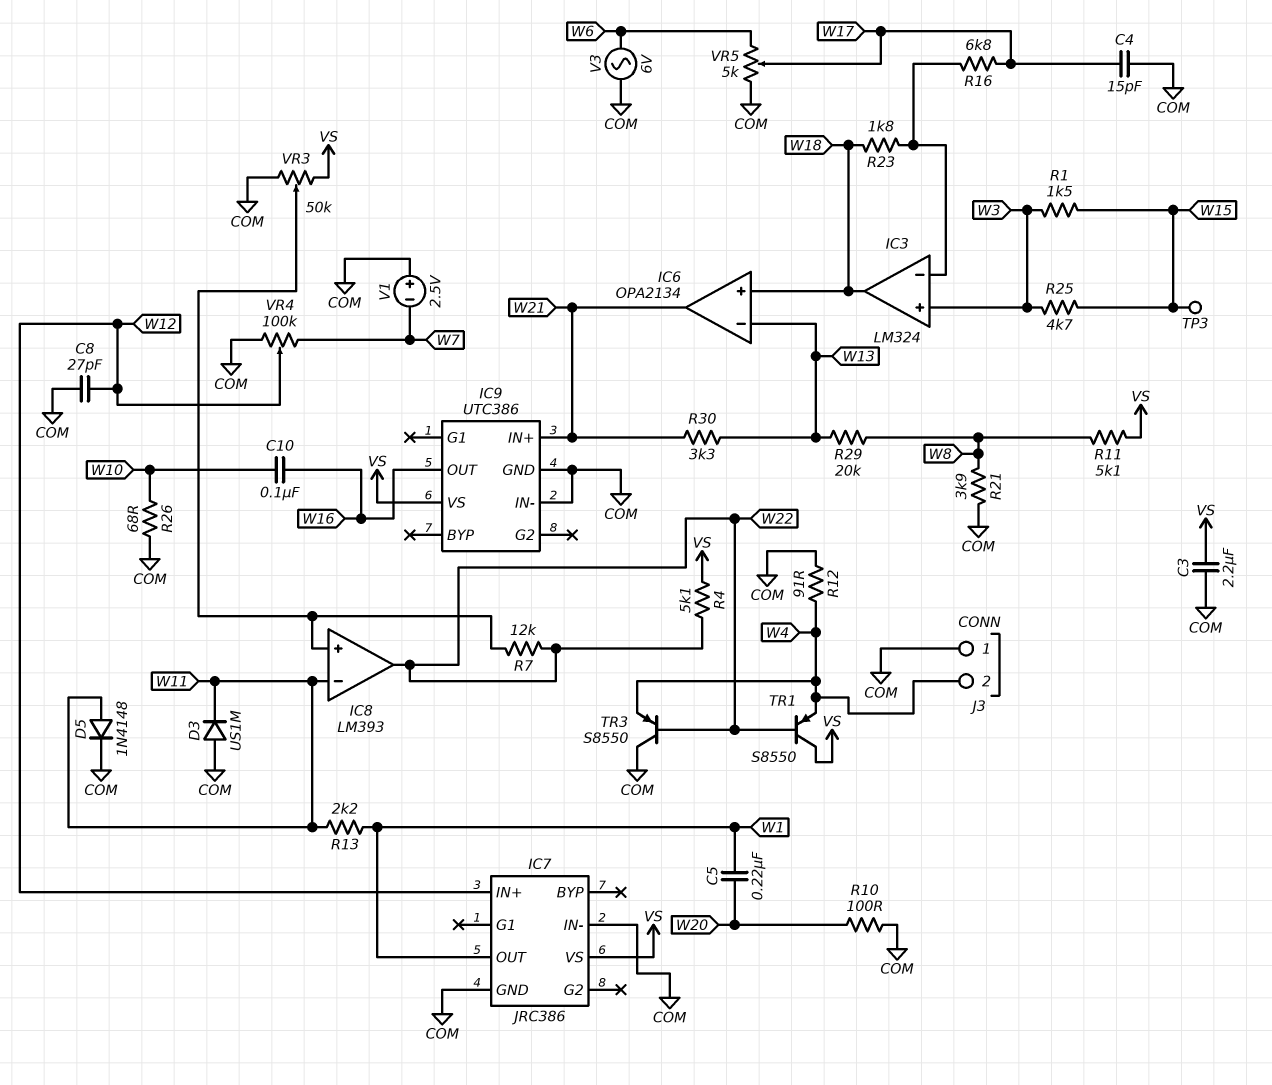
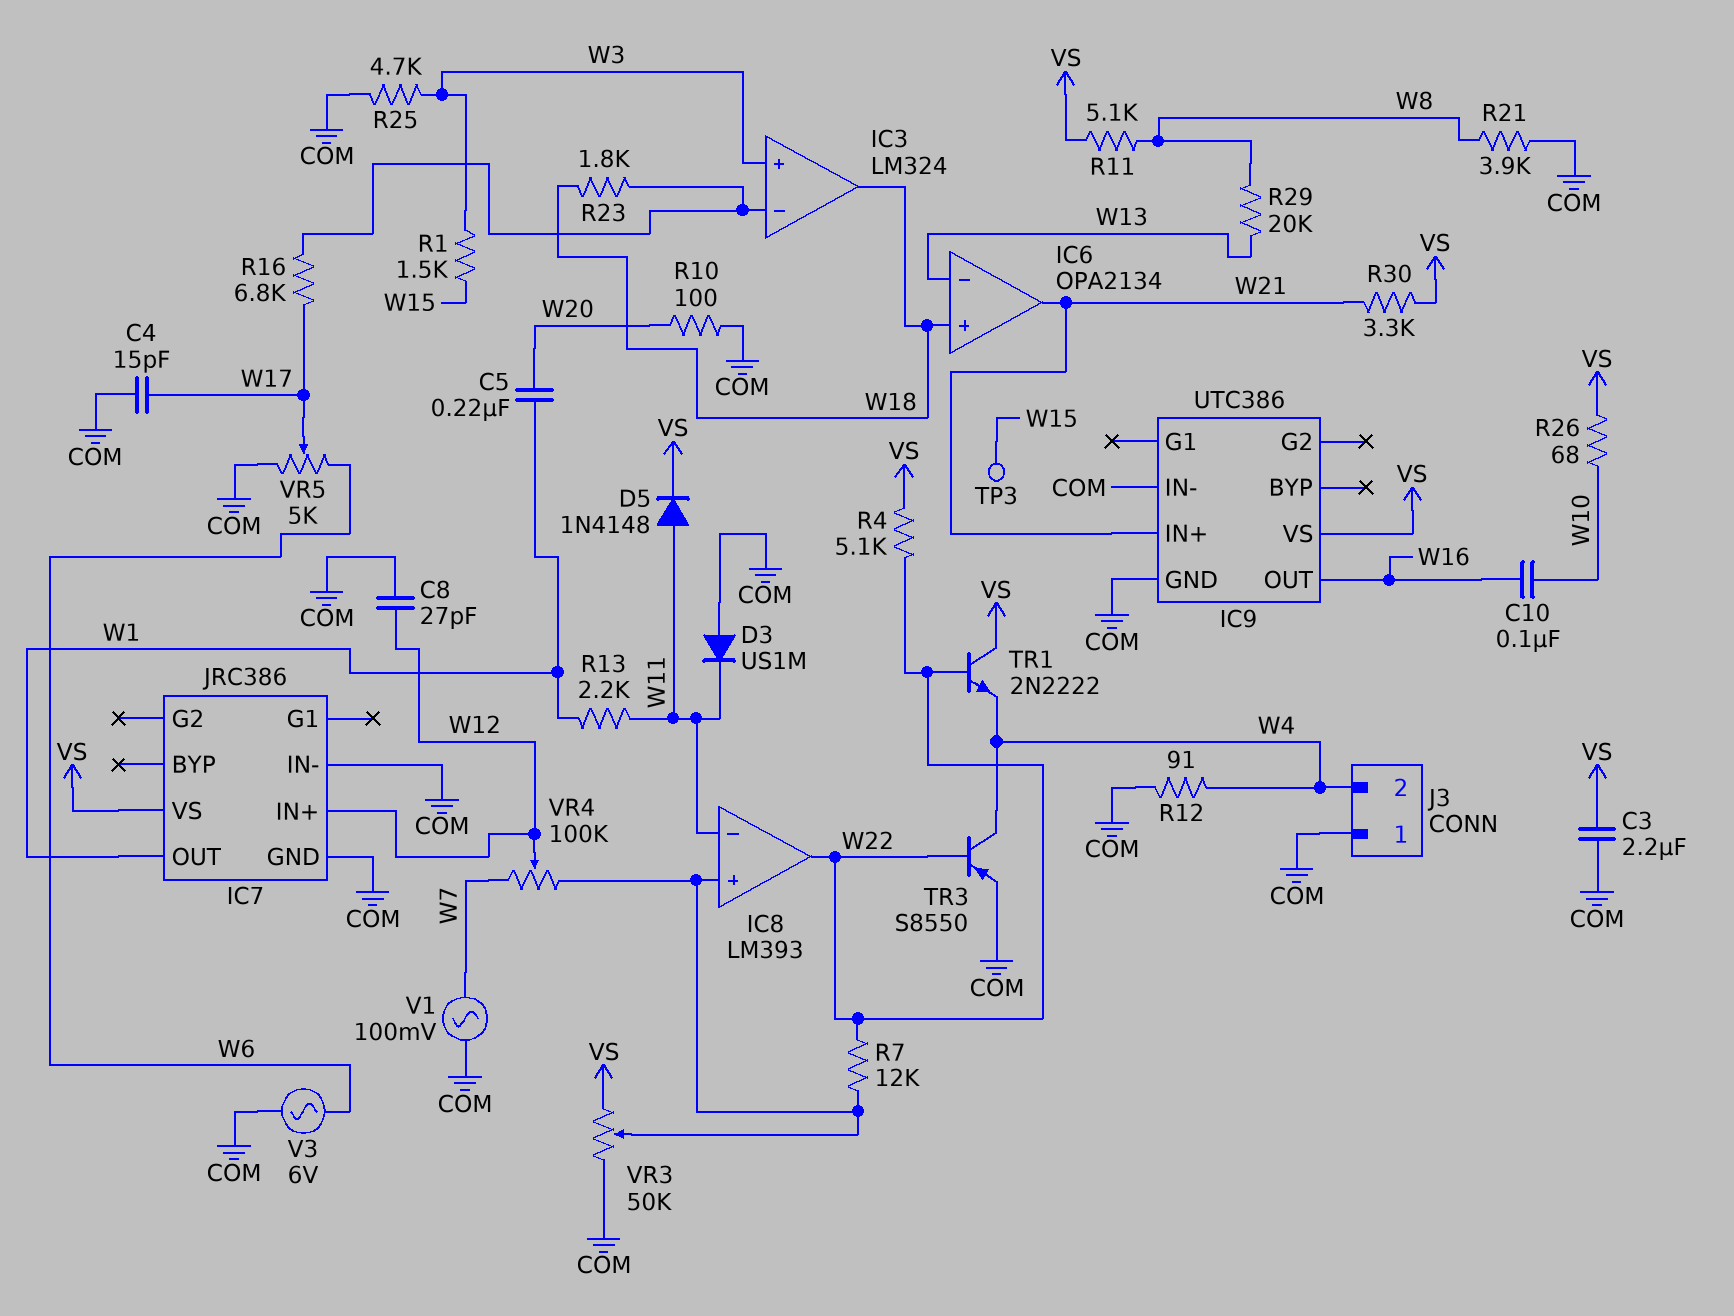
D5: diode 1N4148 (A W11, K COM) -> diode 1N4148 (A W11, K VS)
R25: 4.7k (W3, W15) -> 4.7k (COM, W3)
R26: 68 (COM, W10) -> 68 (VS, W10)
R30: 3.3k (W13, W21) -> 3.3k (VS, W21)
TR1: PNP S8550 (B W22, C VS, E W4) -> NPN 2N2222 (B W22, C VS, E W4)
TR3: PNP S8550 (B W22, C COM, E W4) -> PNP S8550 (B W22, C W4, E COM)
V1: 2.5V (plus COM, minus W7) -> AC 100mV (COM, W7)
VR4: 100k (COM, W7, wiper W12) -> 100k (IC8/in+, W7, wiper W12)

